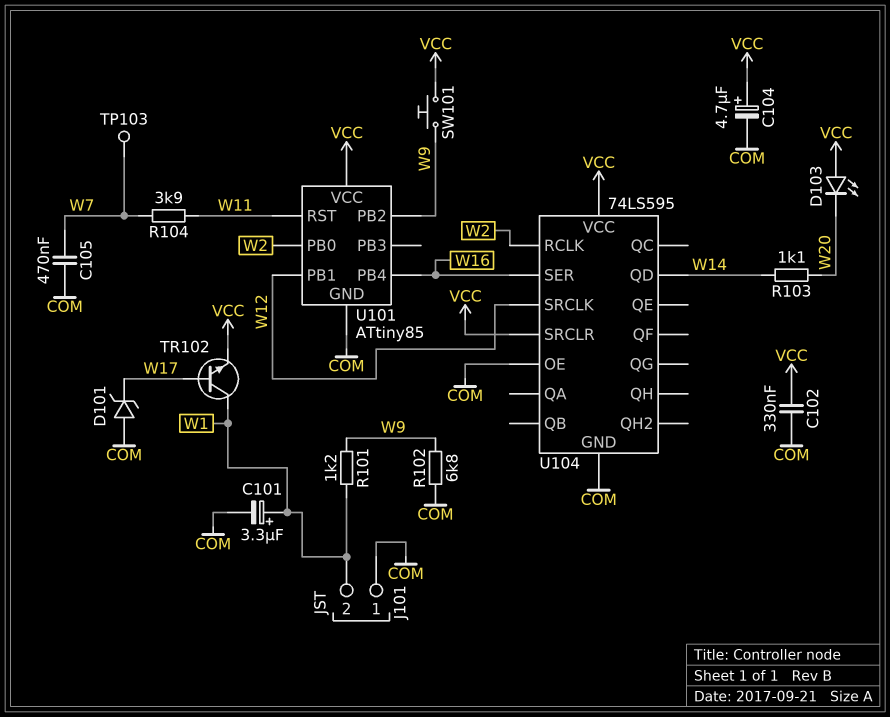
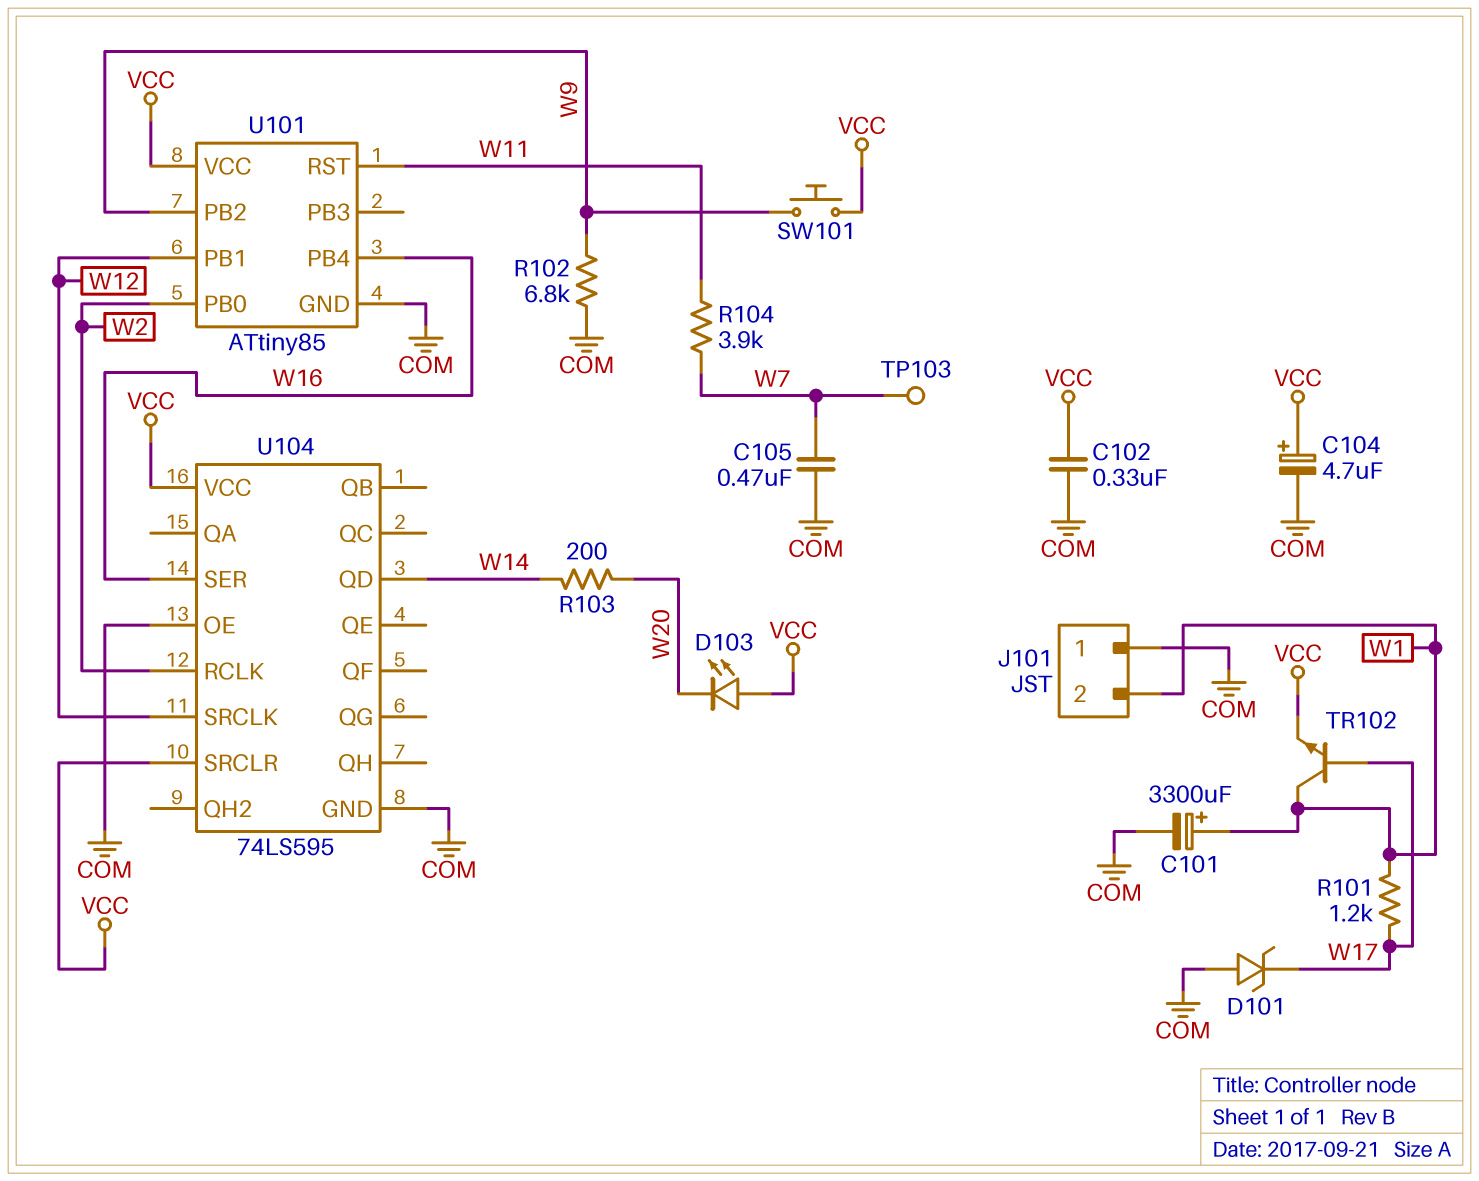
C101: 3.3uF (plus W1, minus COM) -> 3300uF (plus W1, minus COM)
R101: 1.2k (W1, W9) -> 1.2k (W1, W17)
R103: 1.1k (W14, W20) -> 200 (W14, W20)

